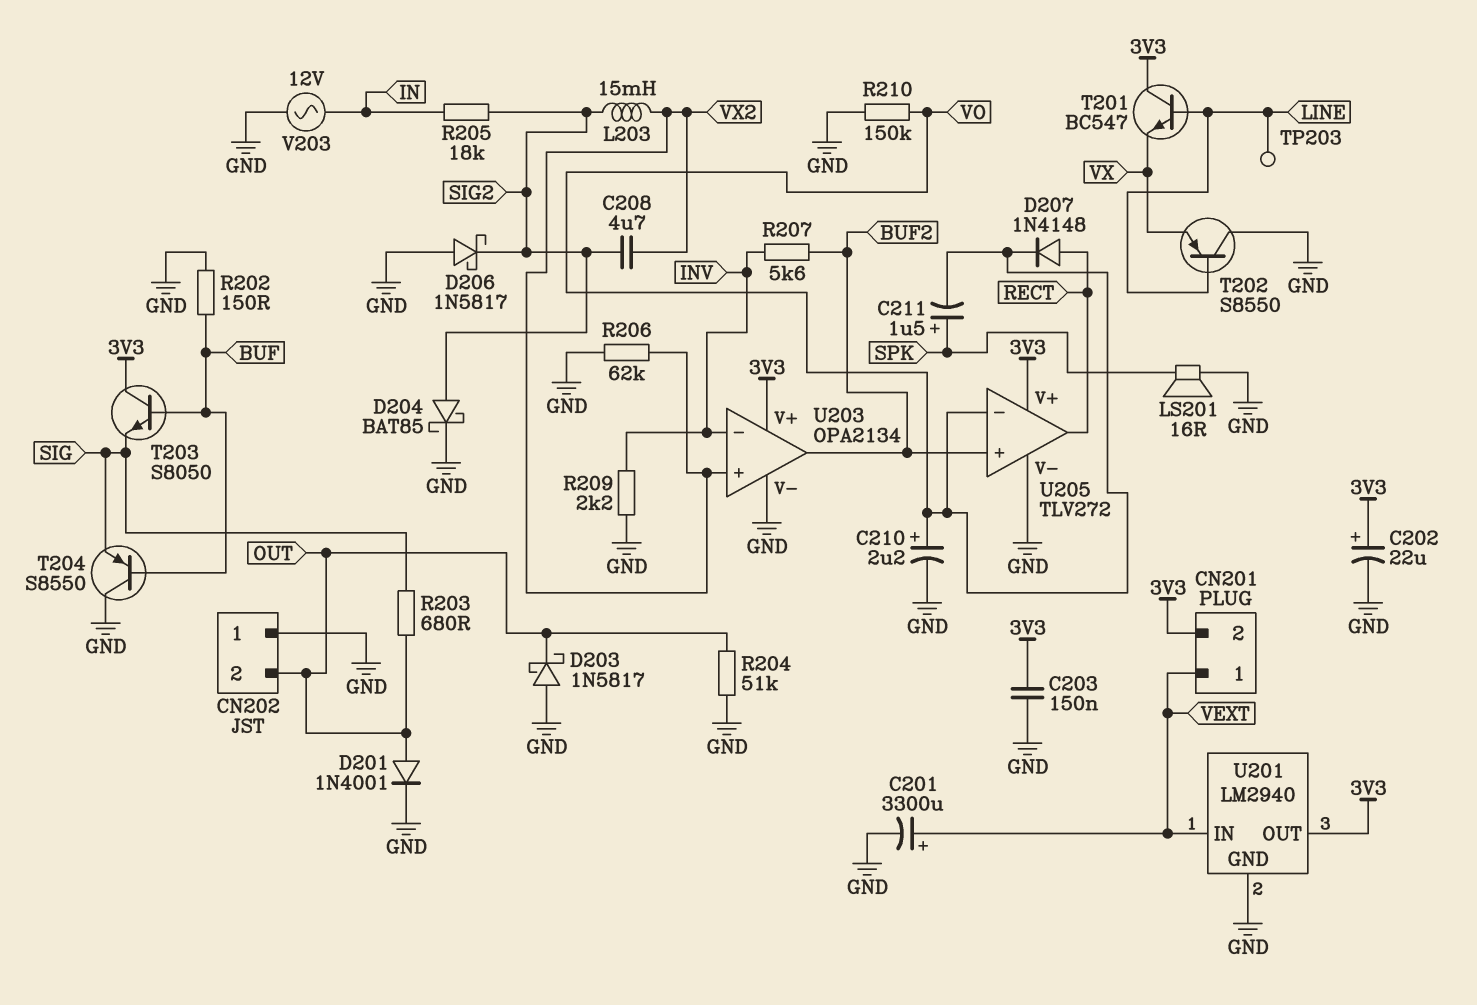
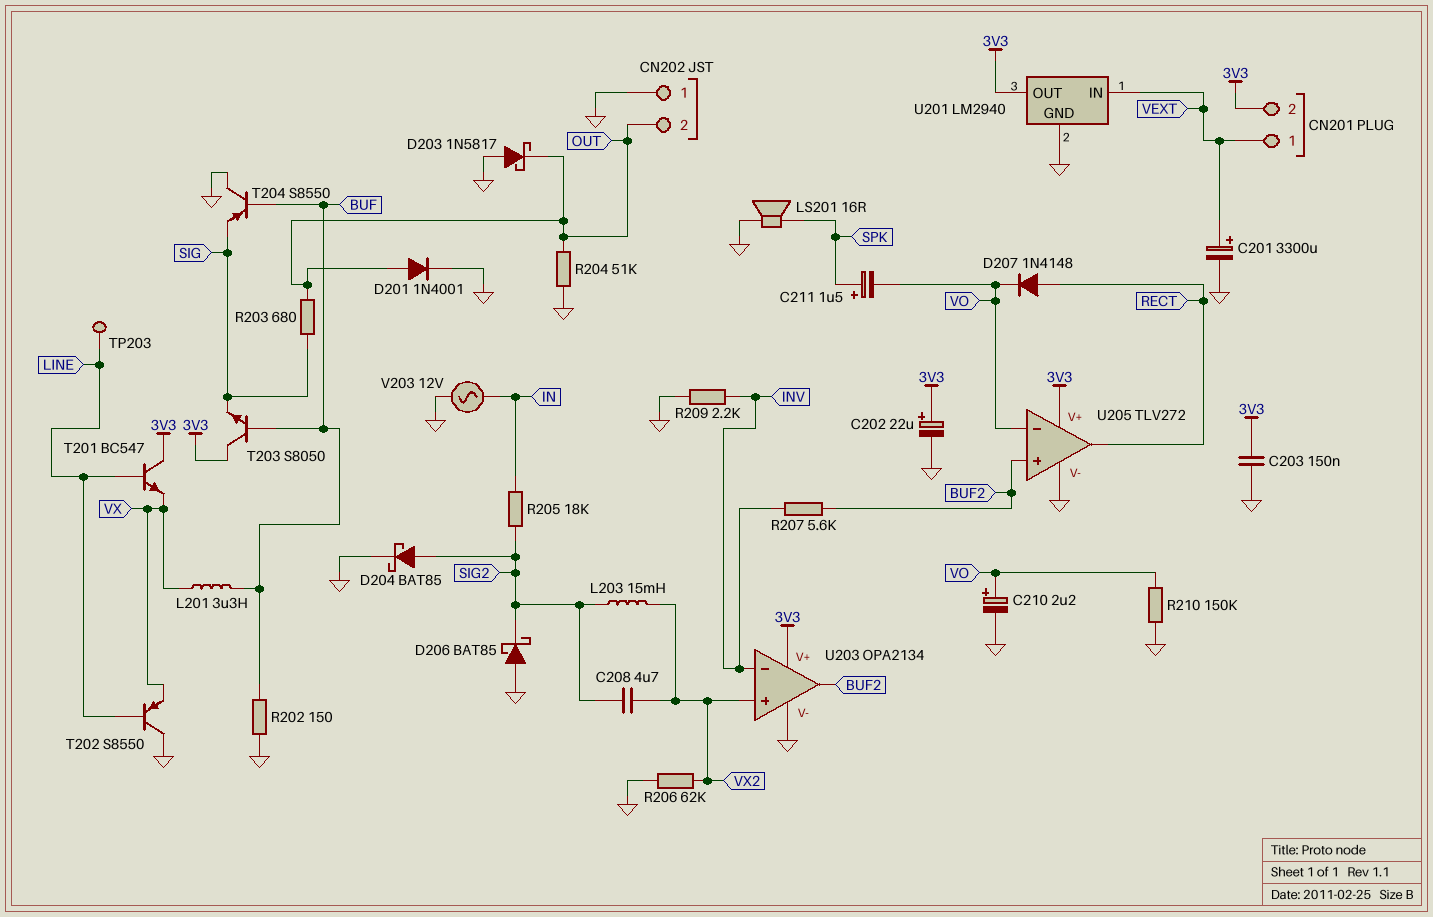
D206: schottky 1N5817 (A GND, K SIG2) -> schottky BAT85 (A GND, K SIG2)
L201: none -> 3.3uH (BUF, VX)

